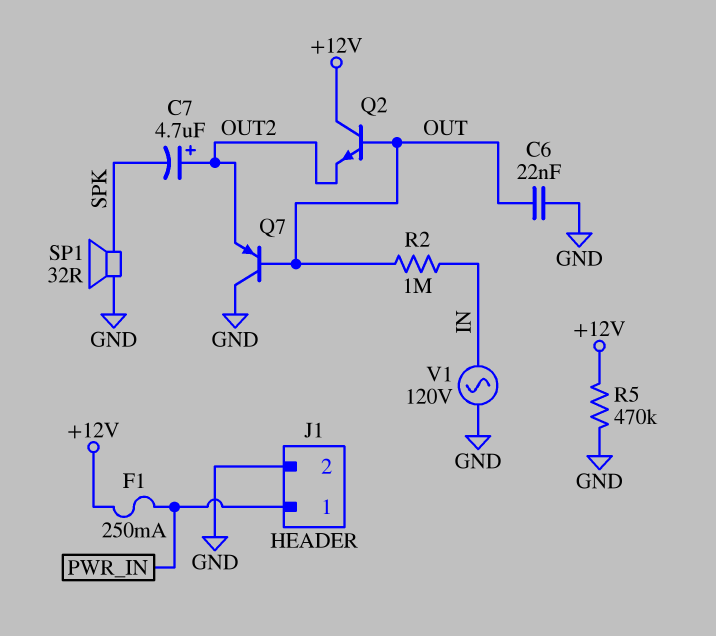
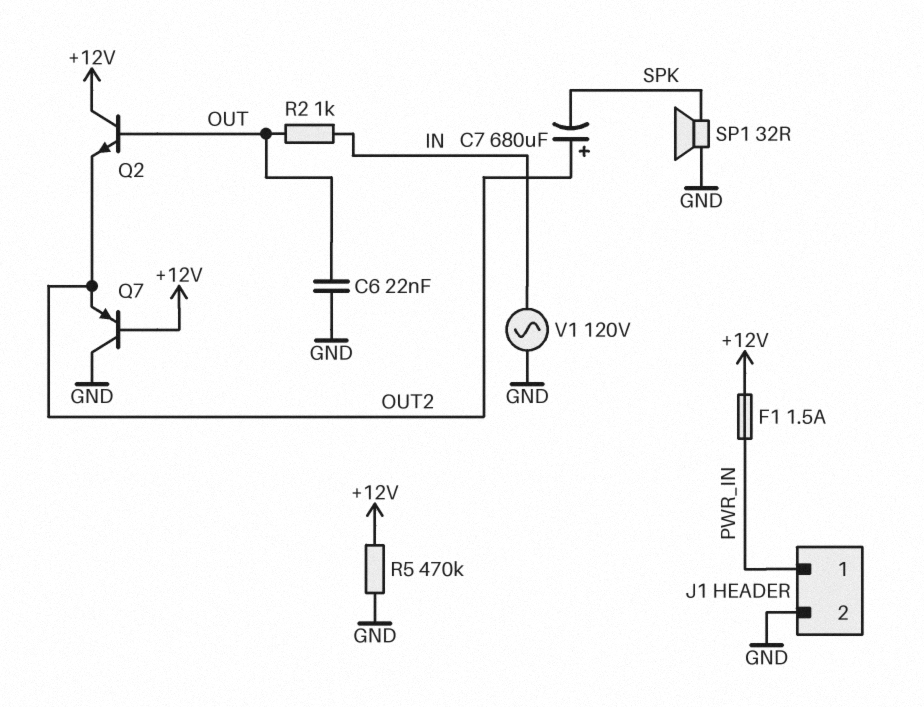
C7: 4.7uF (plus OUT2, minus SPK) -> 680uF (plus OUT2, minus SPK)
F1: 250mA (+12V, PWR_IN) -> 1.5A (+12V, PWR_IN)
Q7: PNP (B OUT, C GND, E OUT2) -> PNP (B +12V, C GND, E OUT2)
R2: 1M (IN, OUT) -> 1k (IN, OUT)

